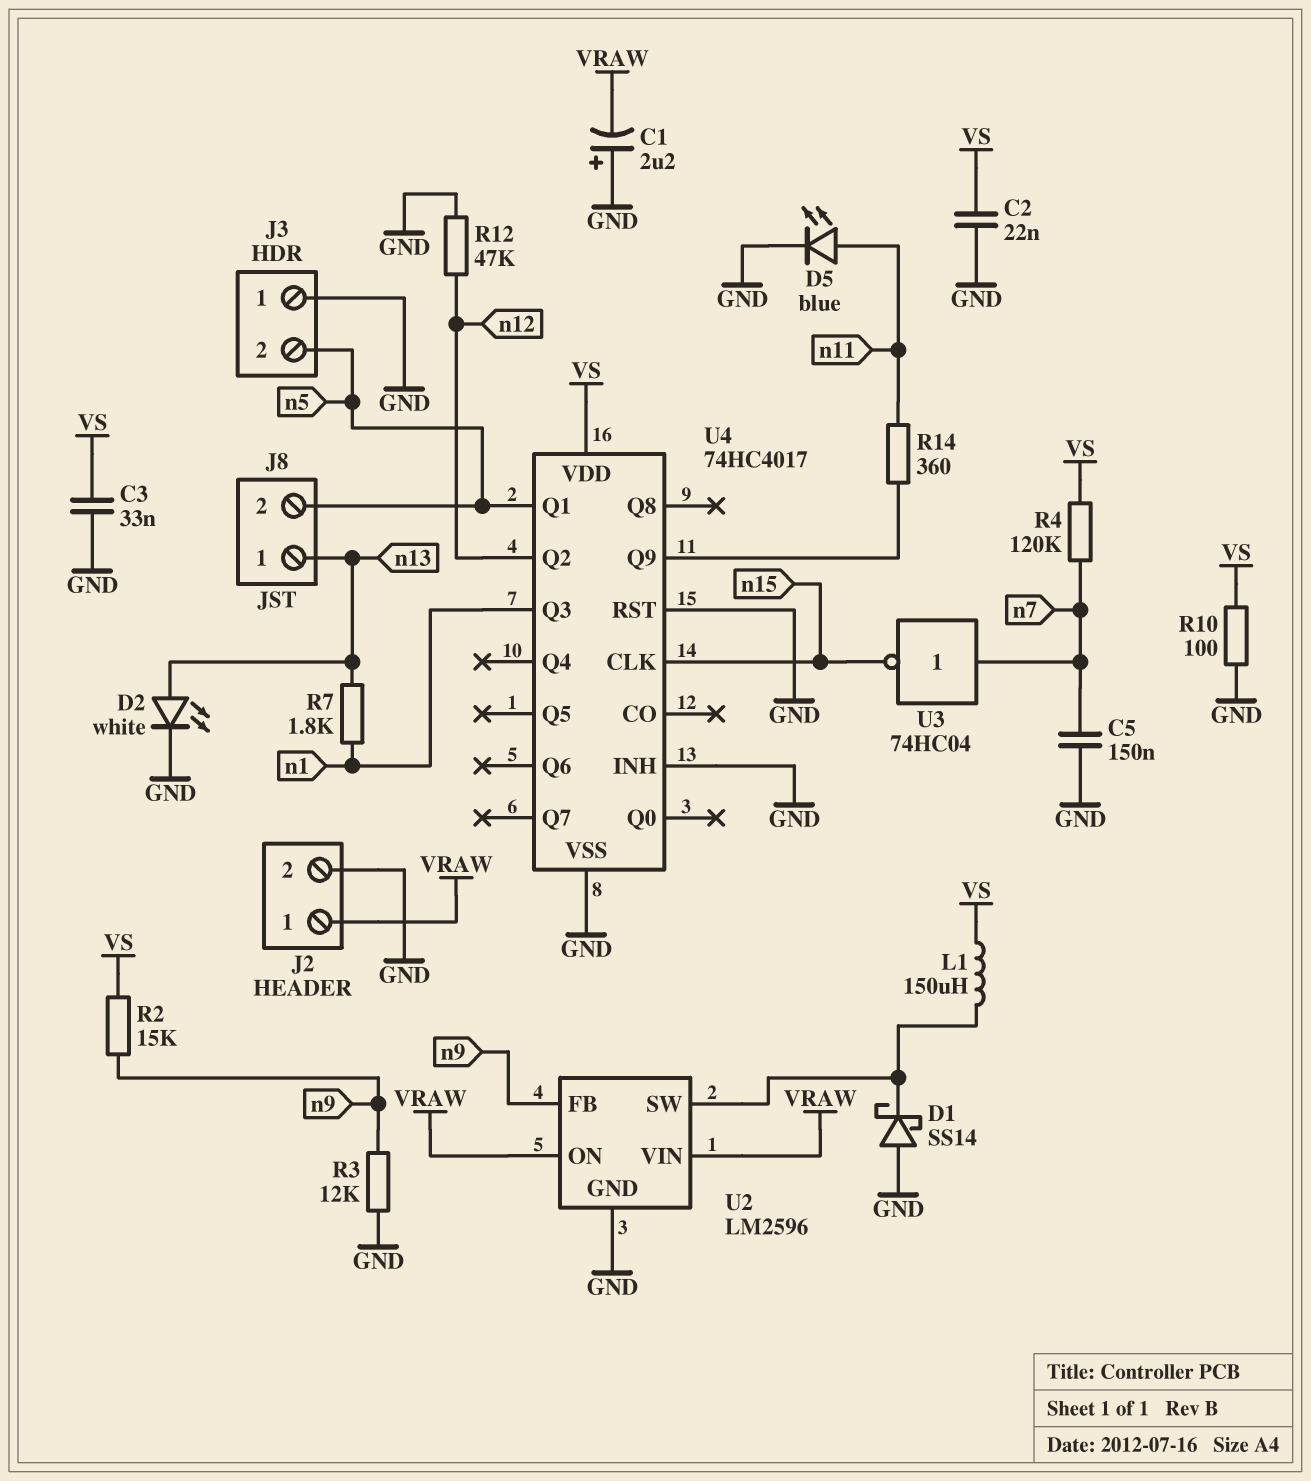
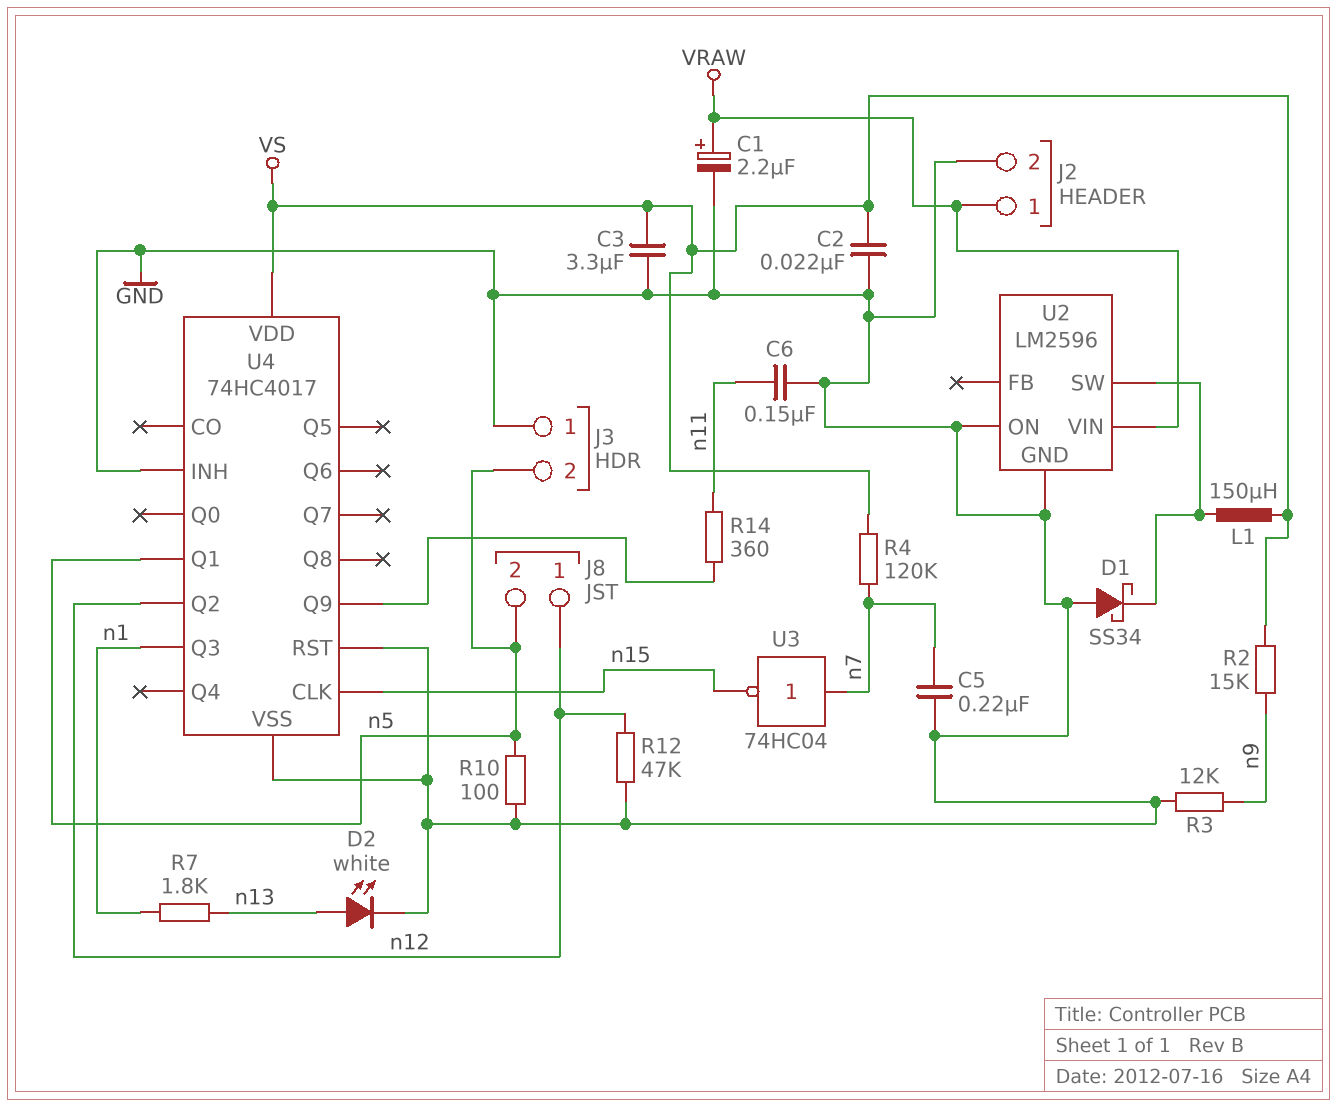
C1: 2.2uF (plus GND, minus VRAW) -> 2.2uF (plus VRAW, minus GND)
C3: 33nF (GND, VS) -> 3.3uF (GND, VS)
C5: 150nF (GND, n7) -> 220nF (GND, n7)
C6: none -> 150nF (GND, n11)
D1: schottky SS14 (A GND, K U2/SW) -> schottky SS34 (A GND, K U2/SW)
D5: LED blue (A n11, K GND) -> none
J8 pin 1: n13 -> n12
R10: 100 (GND, VS) -> 100 (GND, n5)
U2 pin FB: n9 -> none
U2 pin ON: VRAW -> GND

